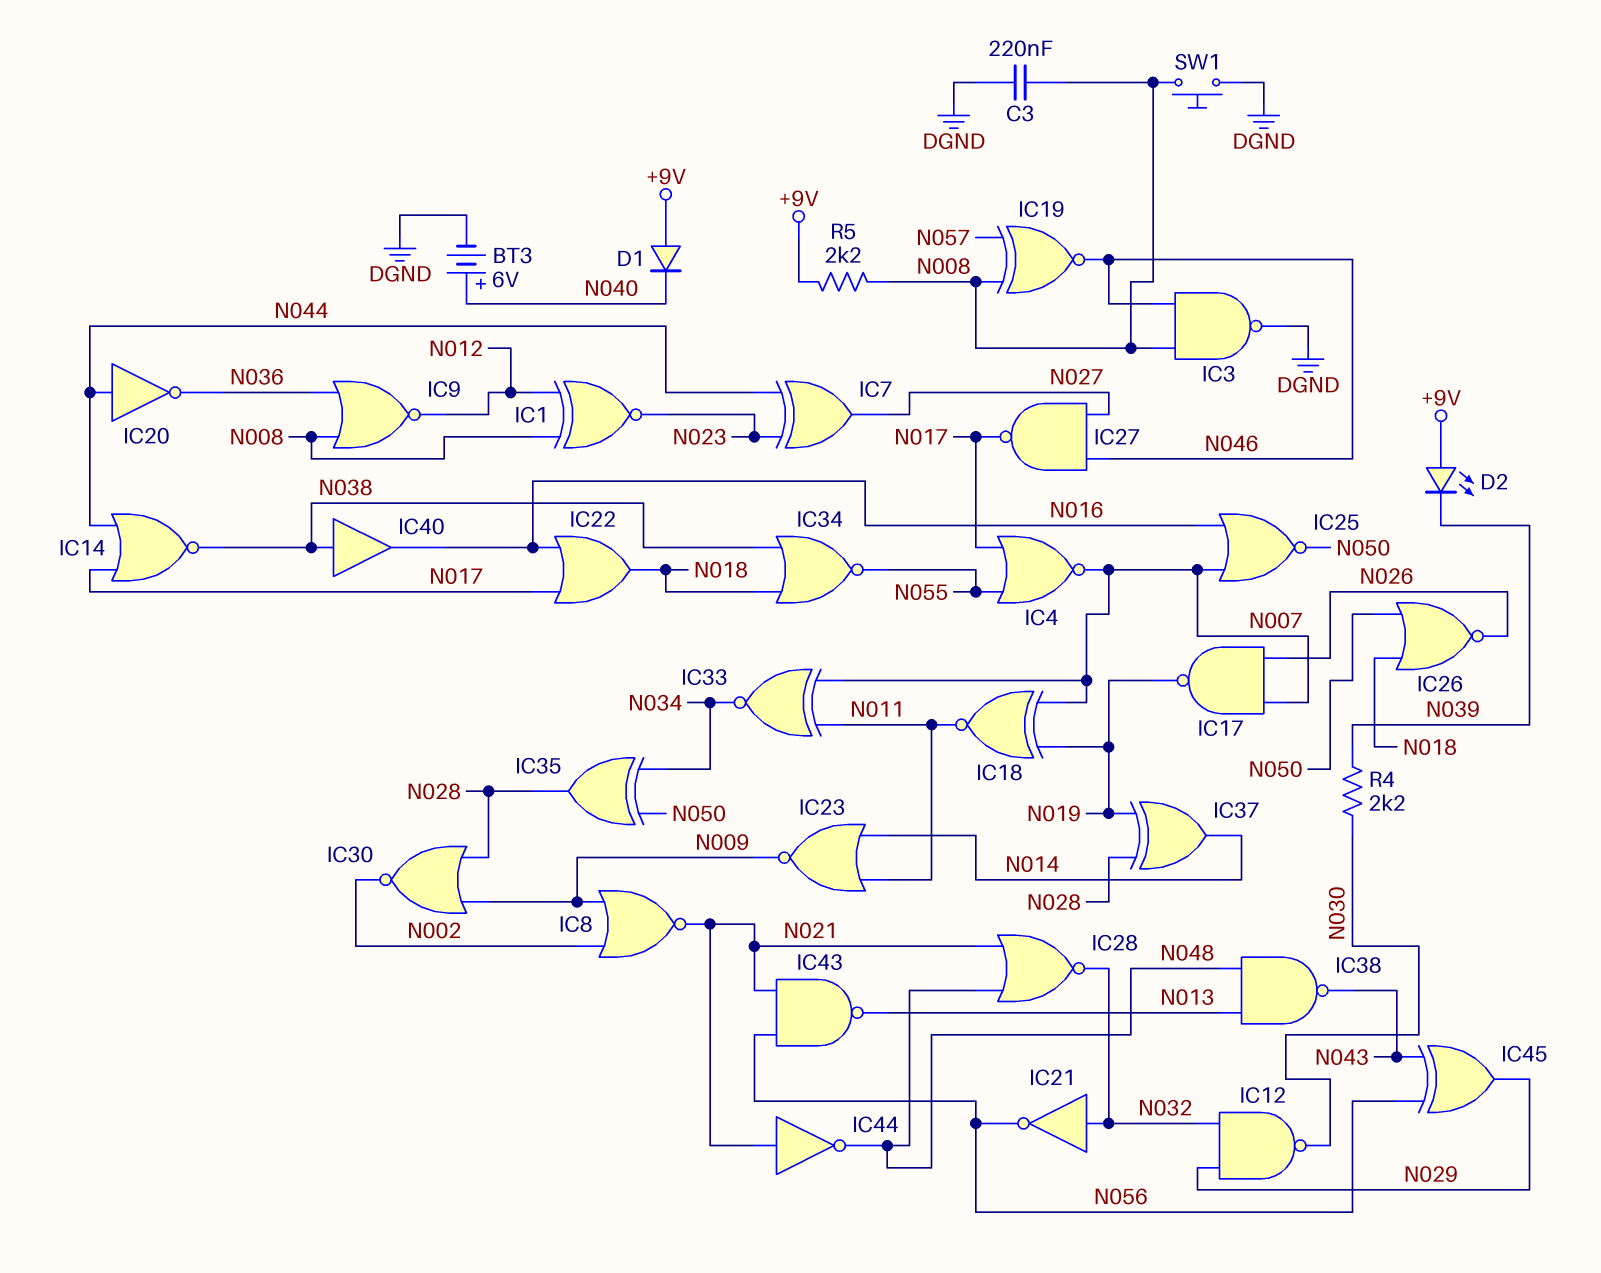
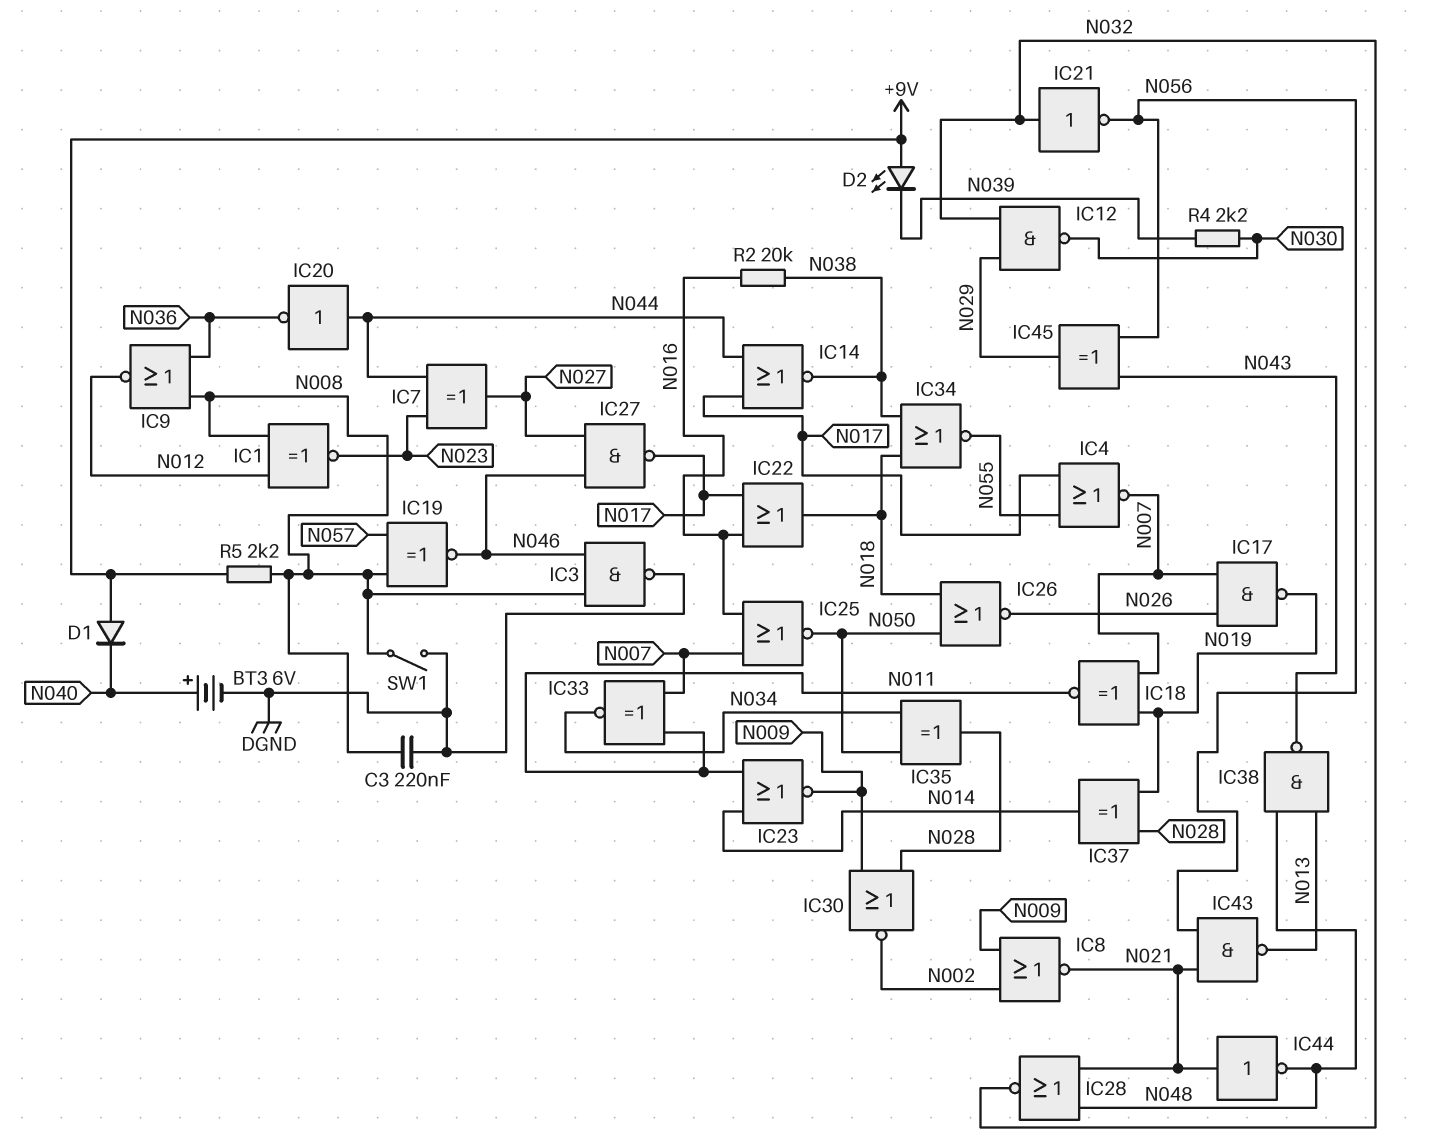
IC40: buffer (in N038, out N016) -> none
R2: none -> 20k (N016, N038)
SW1: button (DGND, N008) -> switch (DGND, N008)

